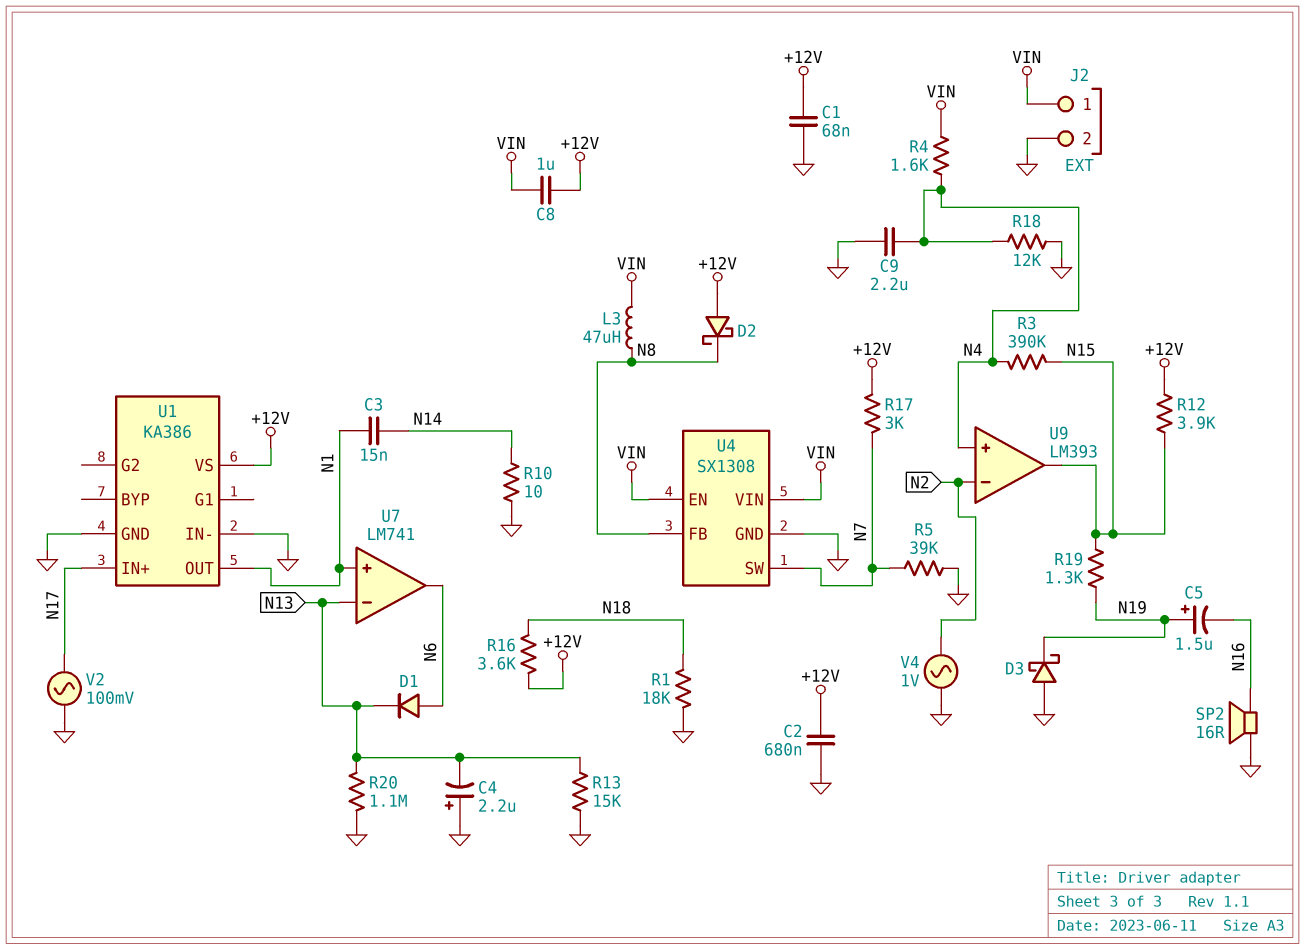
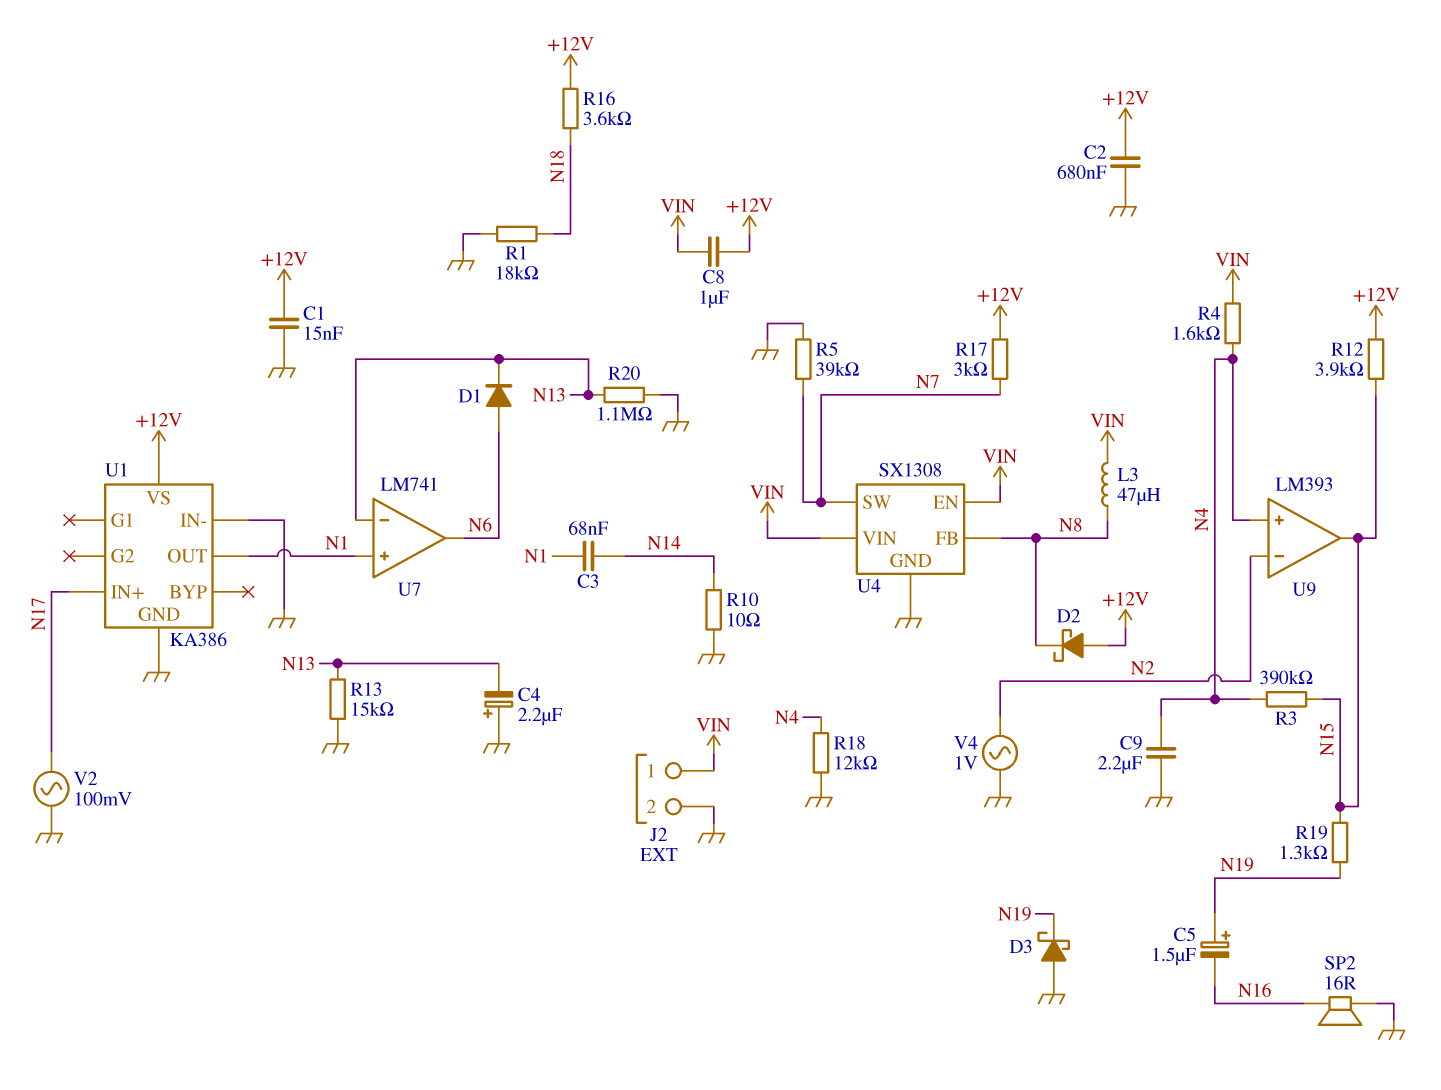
C1: 68nF (+12V, GND) -> 15nF (+12V, GND)
C3: 15nF (N1, N14) -> 68nF (N1, N14)

